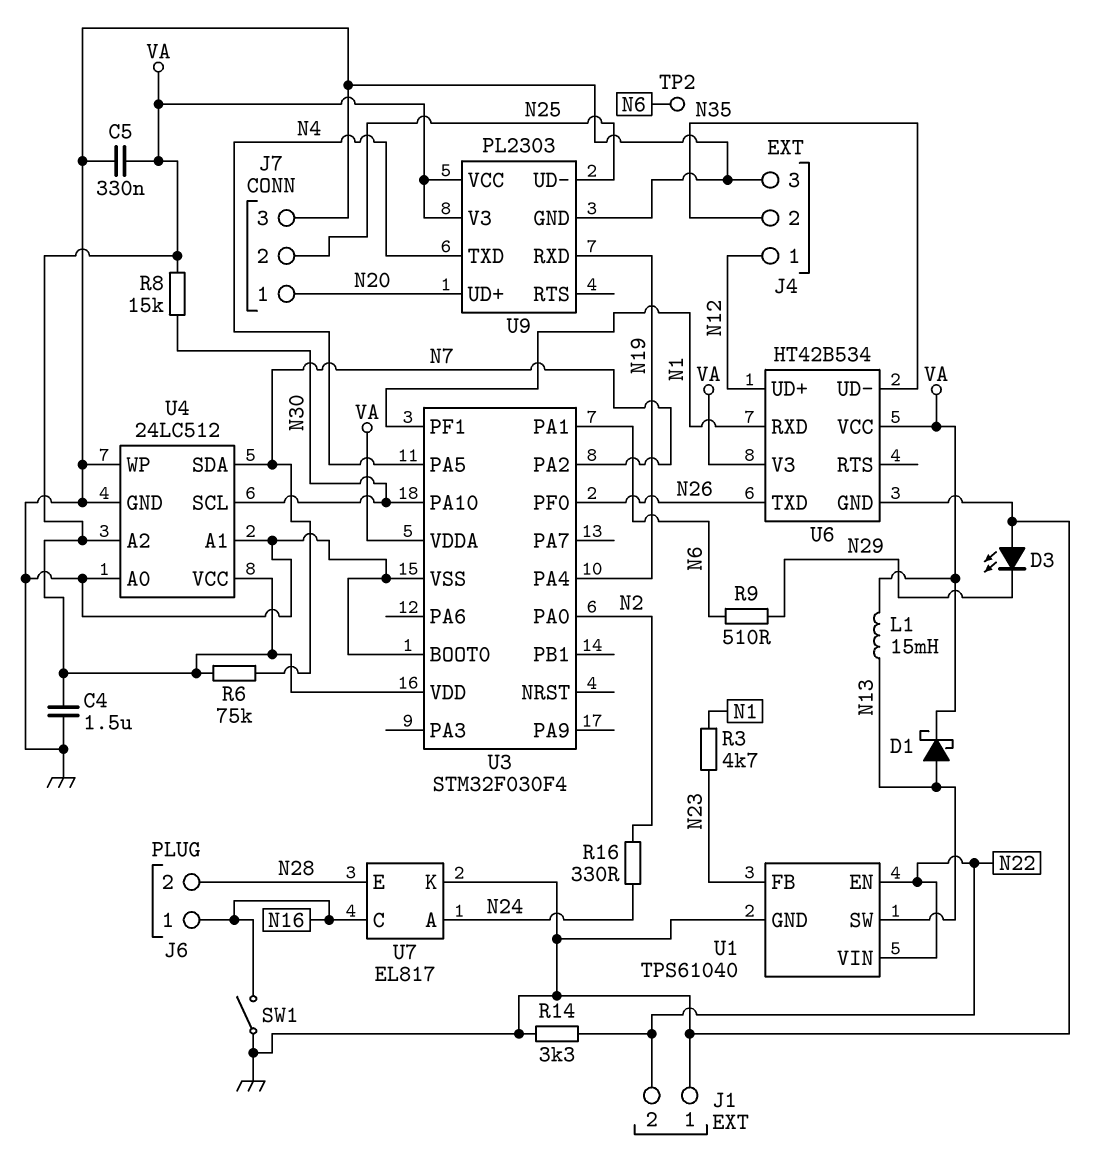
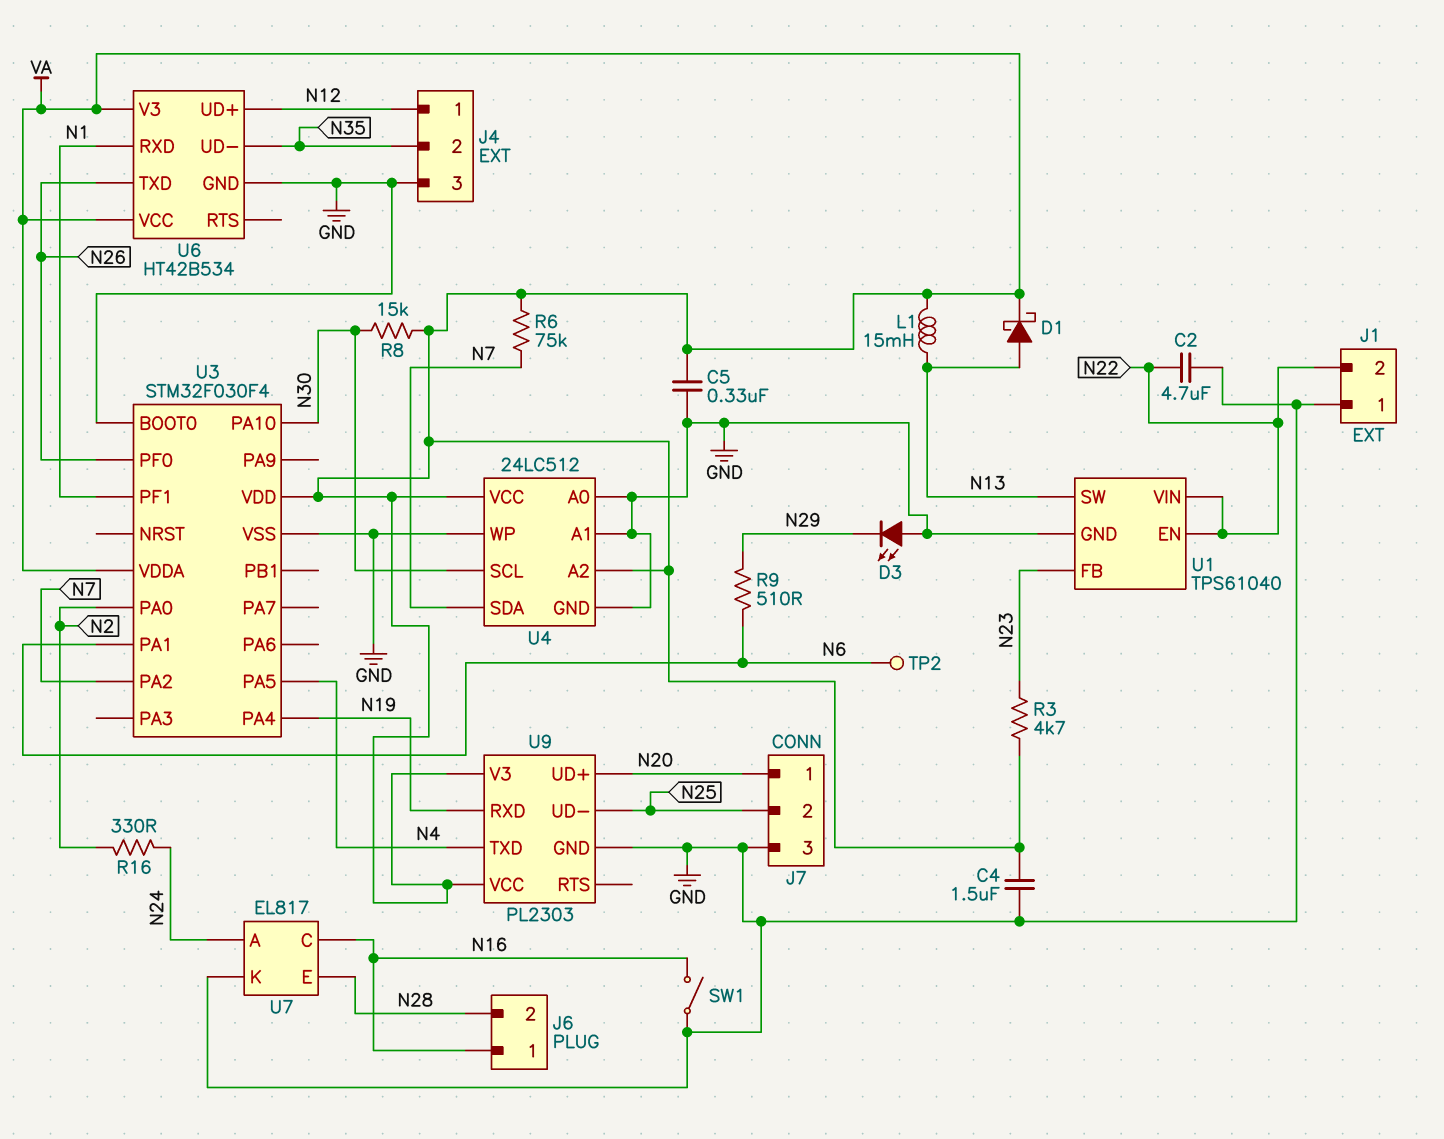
C2: none -> 4.7uF (GND, N22)
R3: 4.7k (N1, N23) -> 4.7k (N23, VA)
R14: 3.3k (GND, N22) -> none

